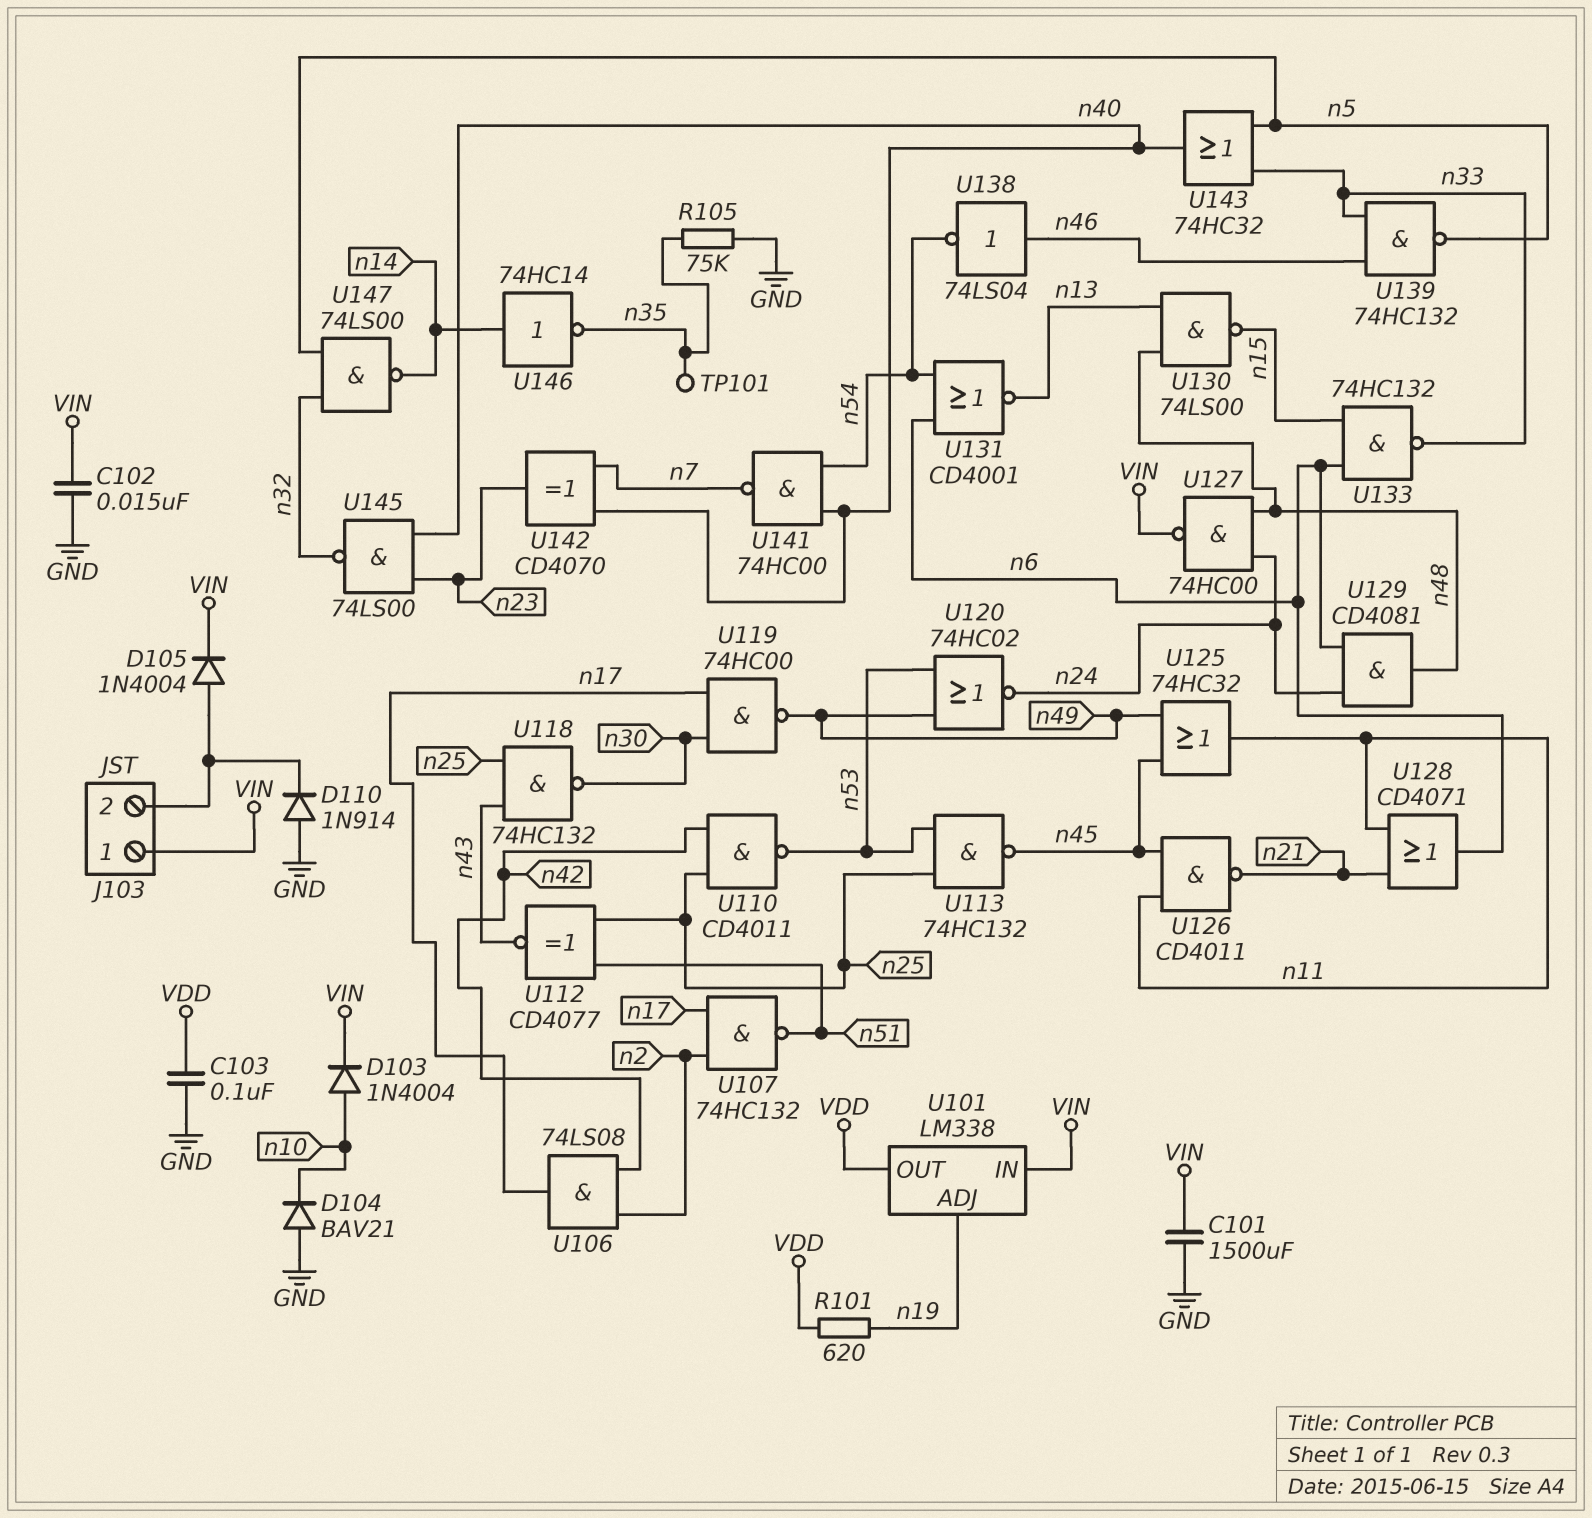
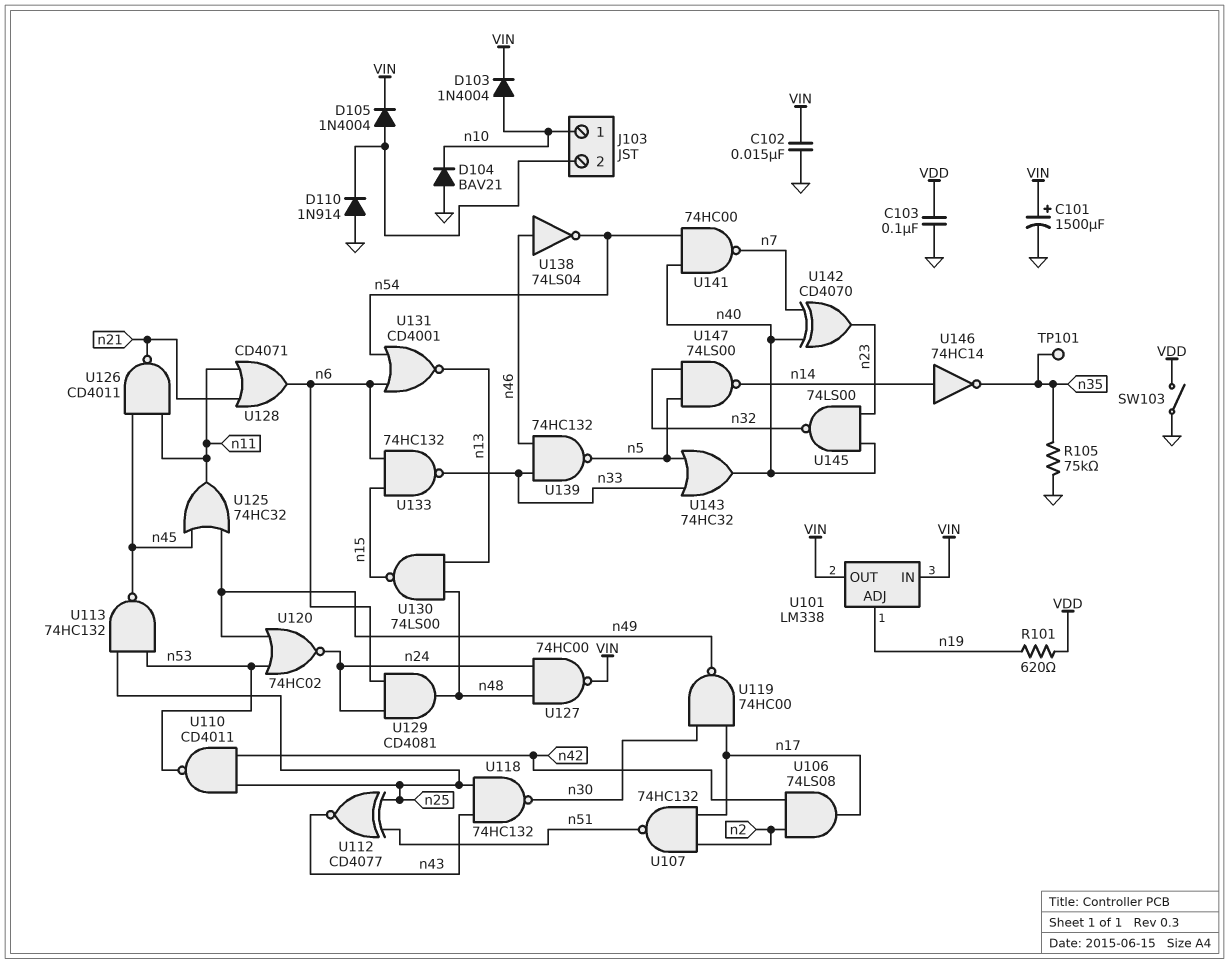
C101: 1500uF (GND, VIN) -> 1500uF (plus VIN, minus GND)
J103 pin 1: VIN -> n10
SW103: none -> switch (GND, VDD)
U101 pin OUT: VDD -> VIN

